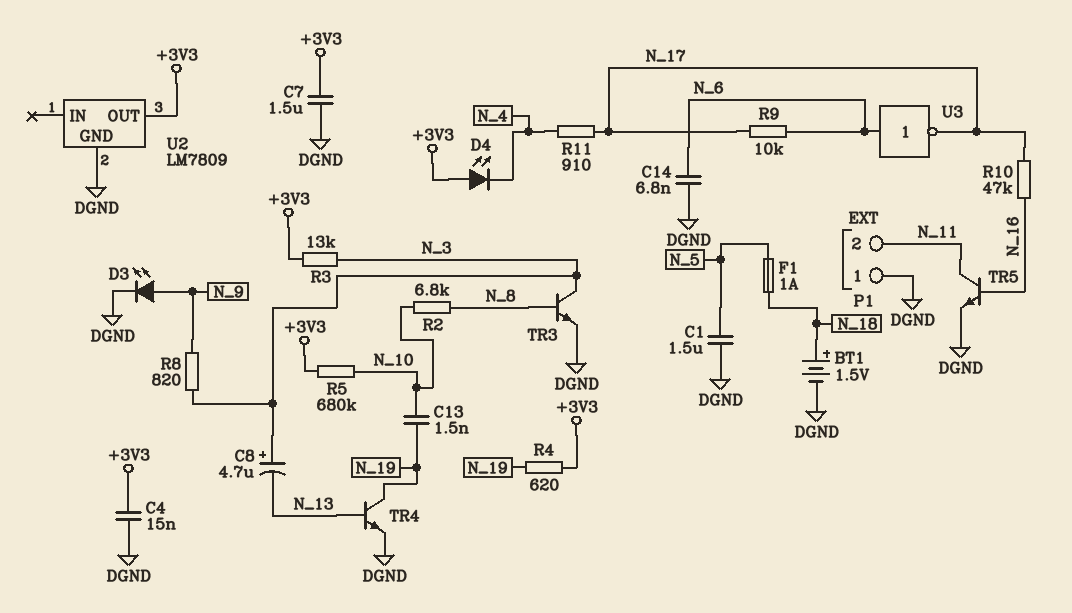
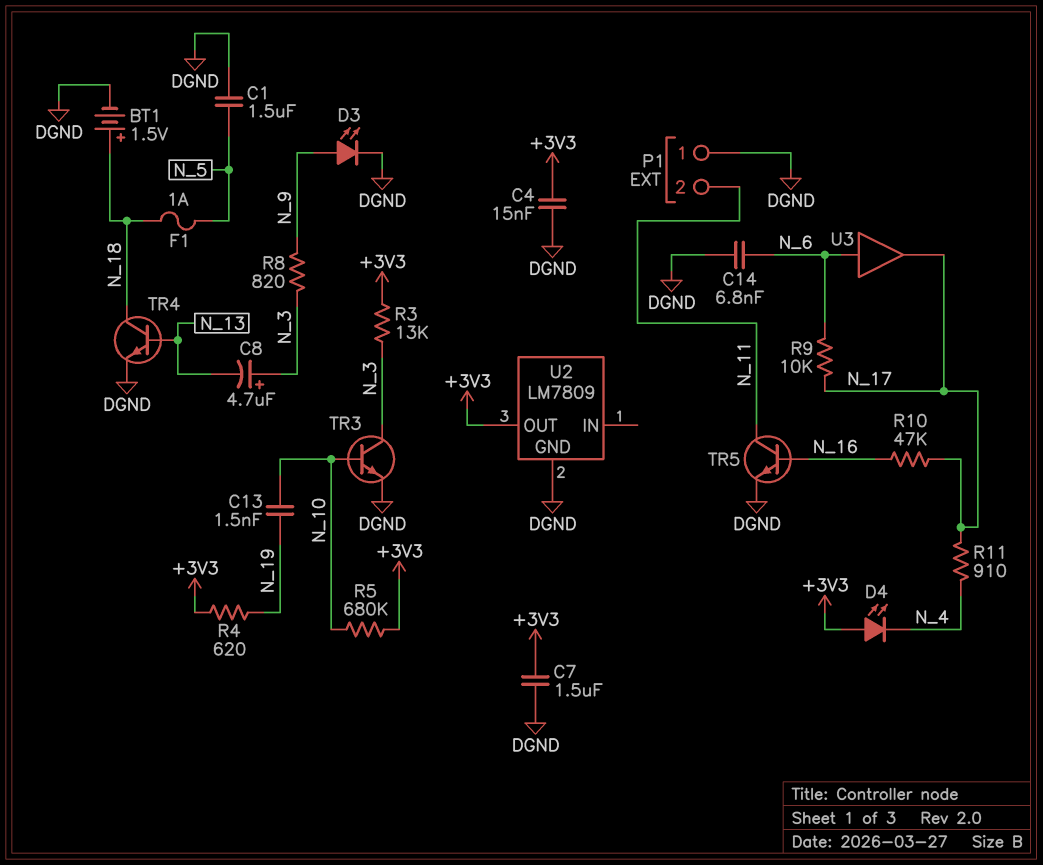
R2: 6.8k (N_8, N_10) -> none
TR3: NPN (B N_8, C N_3, E DGND) -> NPN (B N_10, C N_3, E DGND)
TR4: NPN (B N_13, C N_19, E DGND) -> NPN (B N_13, C N_18, E DGND)
U3: NOT (in N_6, out N_17) -> buffer (in N_6, out N_17)

